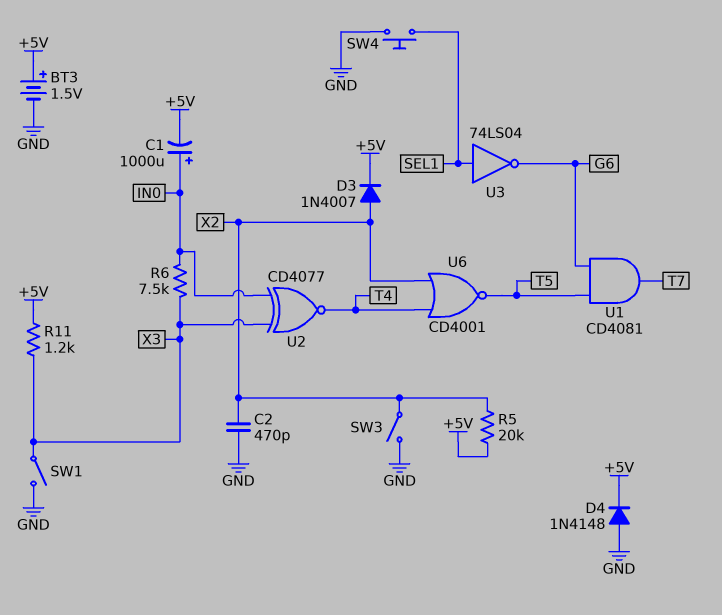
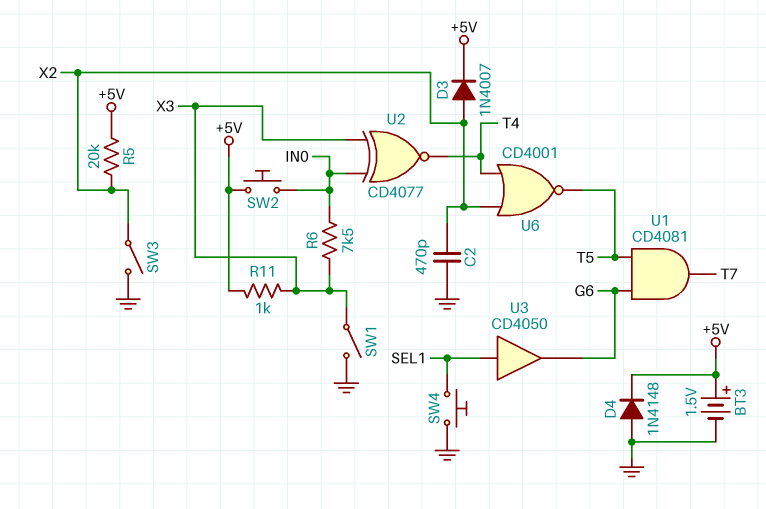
C1: 1000uF (plus IN0, minus +5V) -> none
R11: 1.2k (+5V, X3) -> 1k (+5V, X3)
SW2: none -> button (+5V, IN0)
U3: NOT 74LS04 (in SEL1, out G6) -> buffer CD4050 (in SEL1, out G6)

